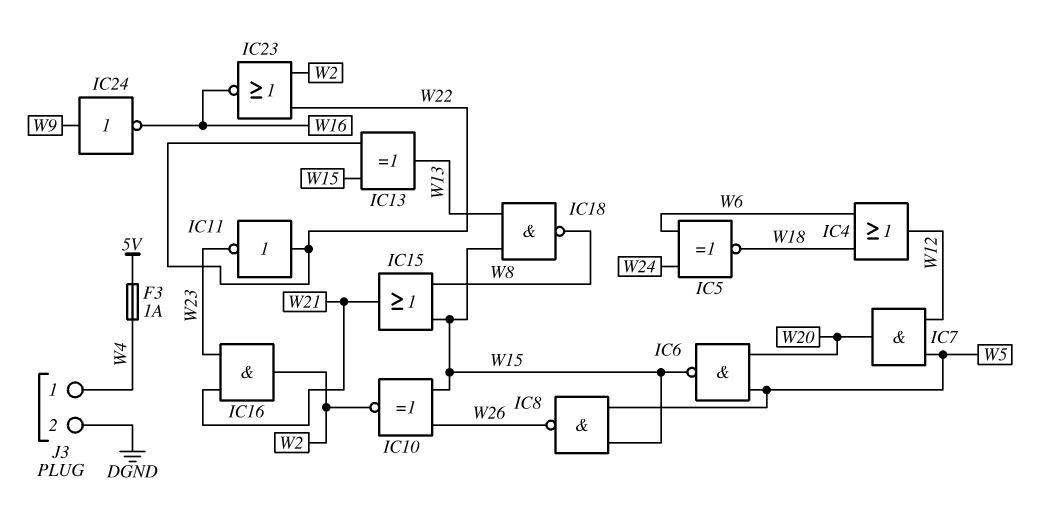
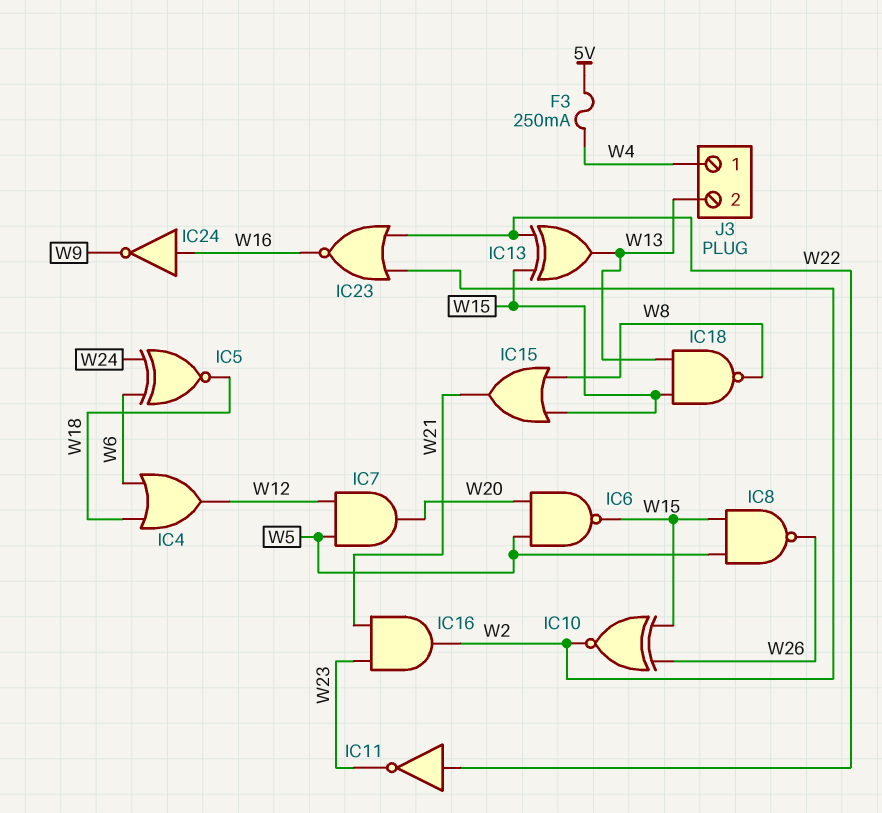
F3: 1A (5V, W4) -> 250mA (5V, W4)
IC24: NOT (in W9, out W16) -> NOT (in W16, out W9)
J3 pin 2: DGND -> W13

